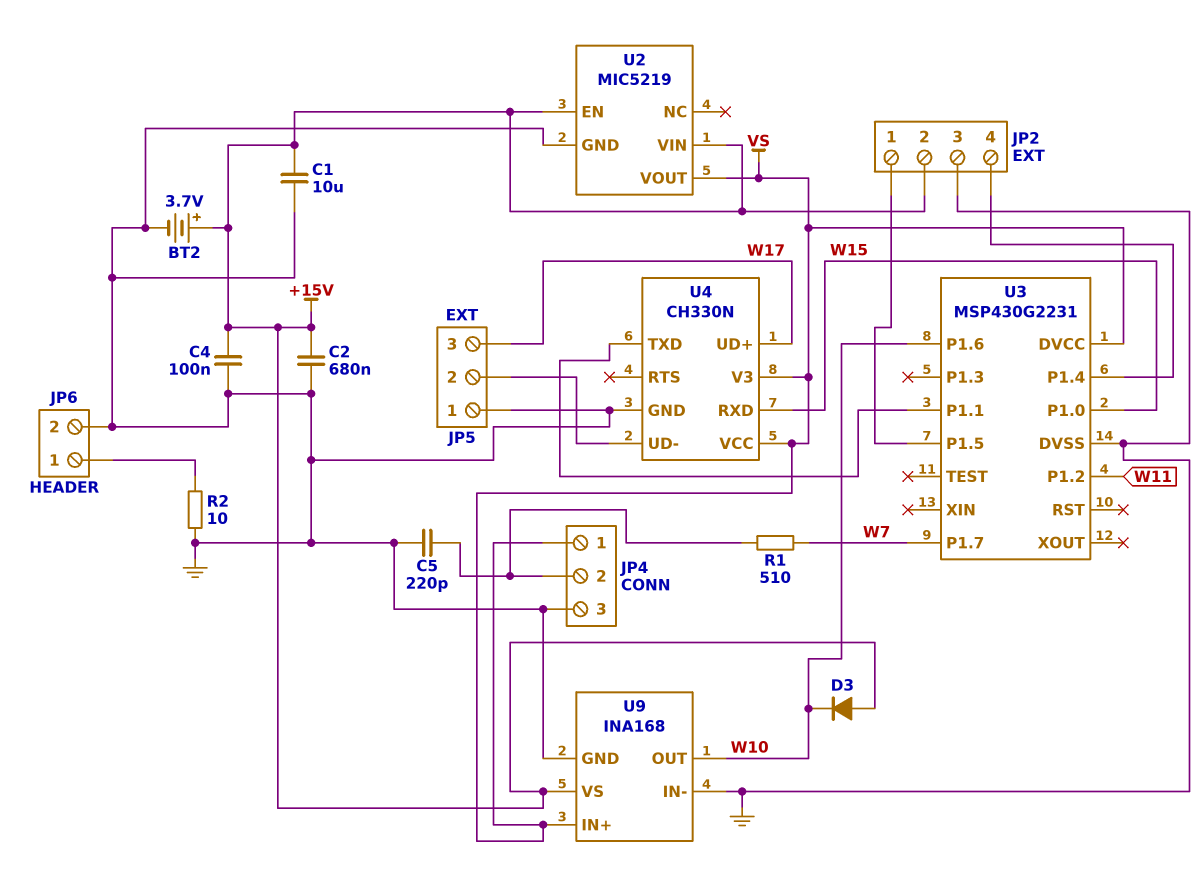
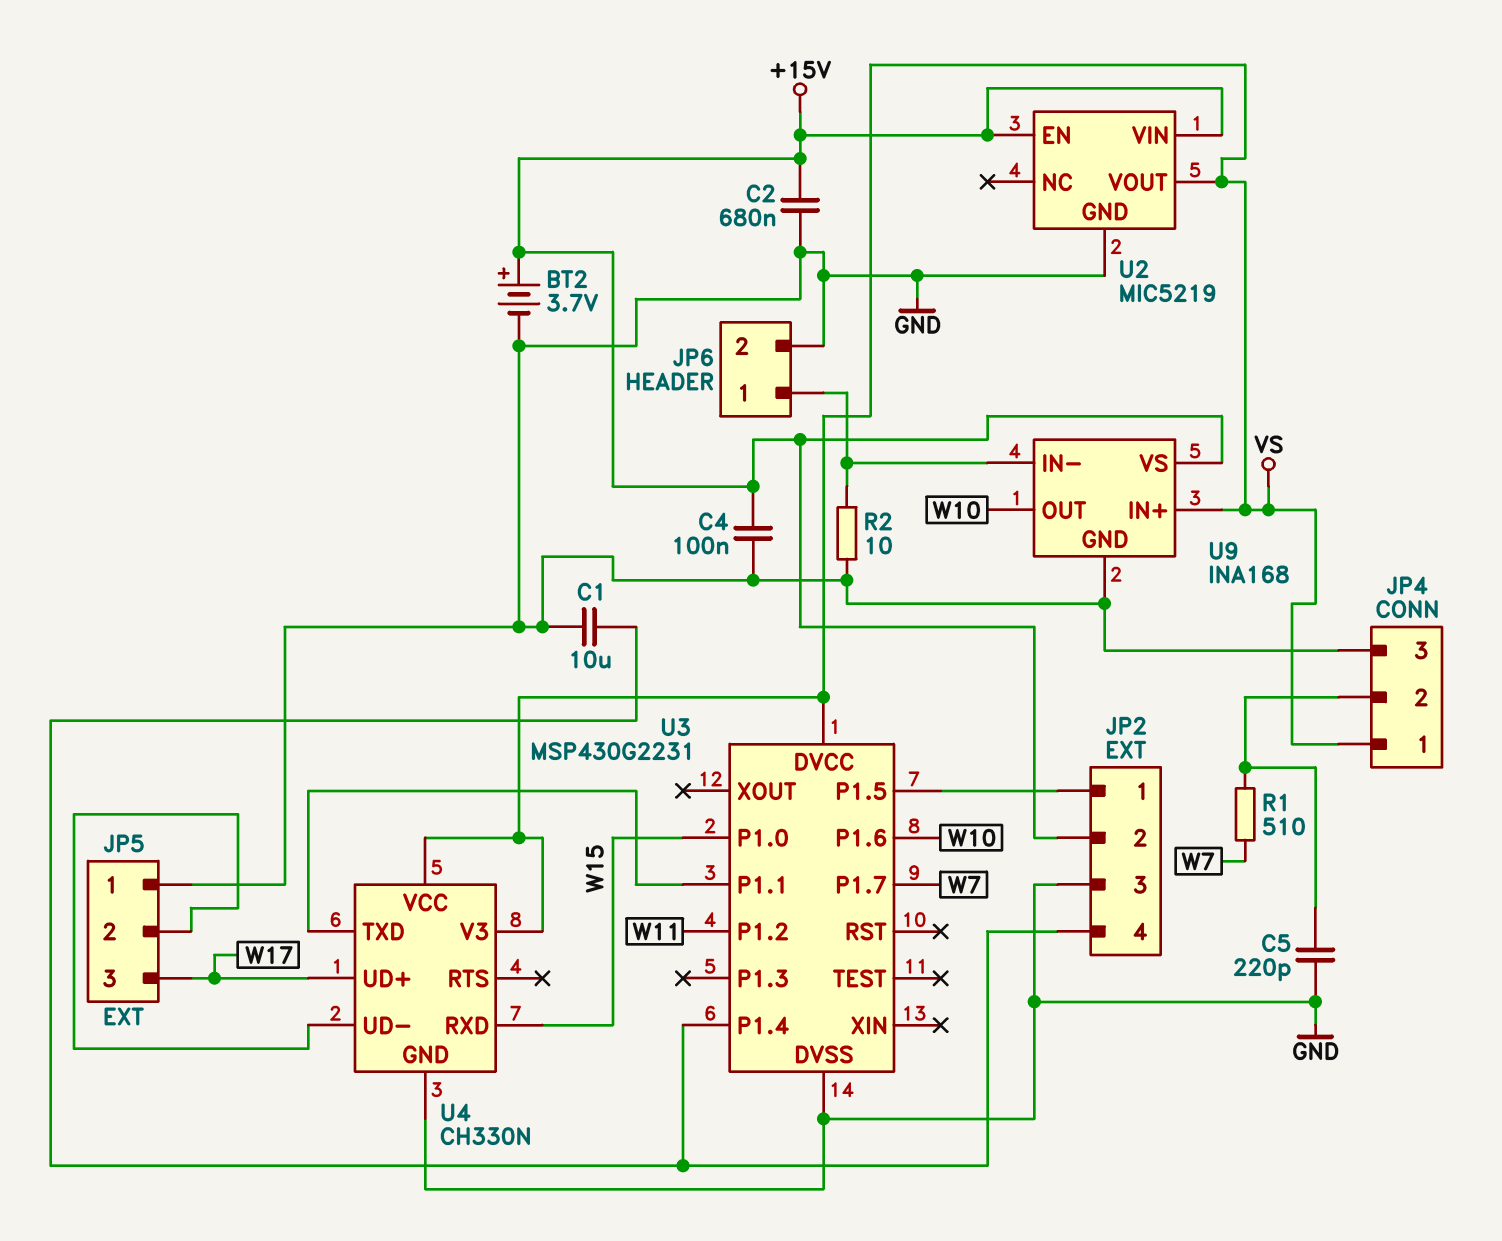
C1: 10uF (+15V, GND) -> 10uF (GND, JP2/4)
D3: diode (A +15V, K W10) -> none
U9 pin IN-: GND -> JP6/1

